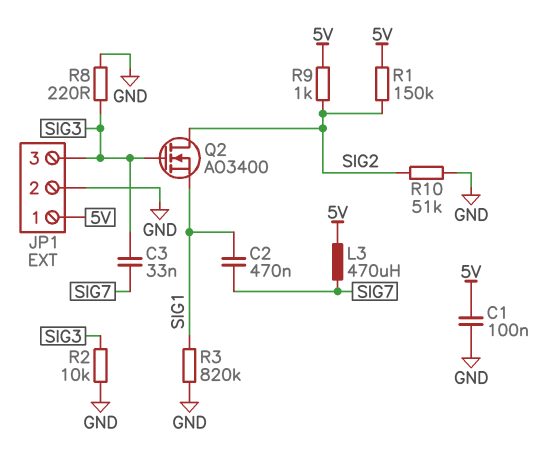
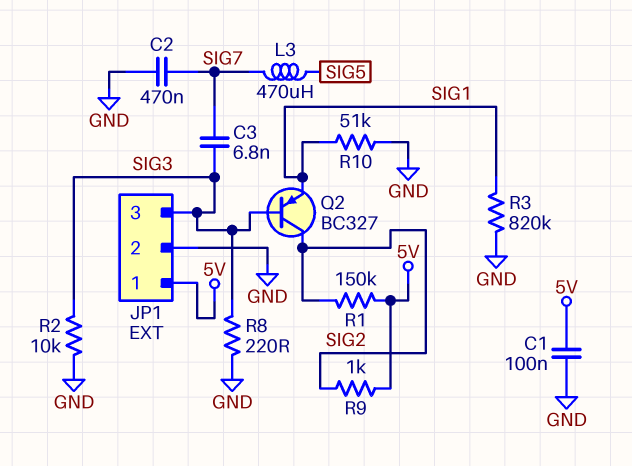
C2: 470nF (SIG1, SIG7) -> 470nF (GND, SIG7)
C3: 33nF (SIG3, SIG7) -> 6.8nF (SIG3, SIG7)
L3: 470uH (5V, SIG7) -> 470uH (SIG5, SIG7)
Q2: NMOS AO3400 (G SIG3, D SIG2, S SIG1) -> PNP BC327 (B SIG3, C SIG2, E SIG1)
R10: 51k (GND, SIG2) -> 51k (GND, SIG1)

